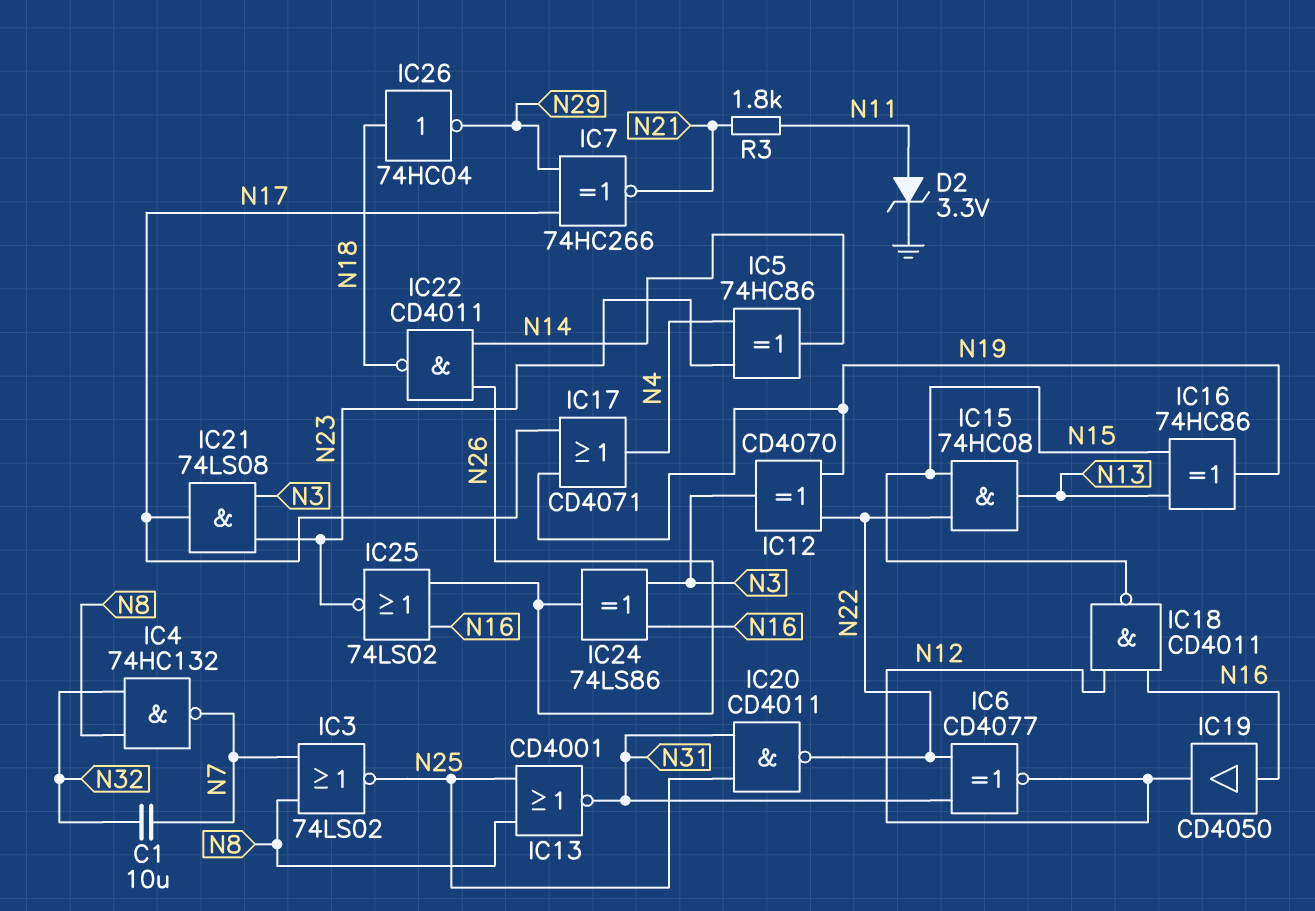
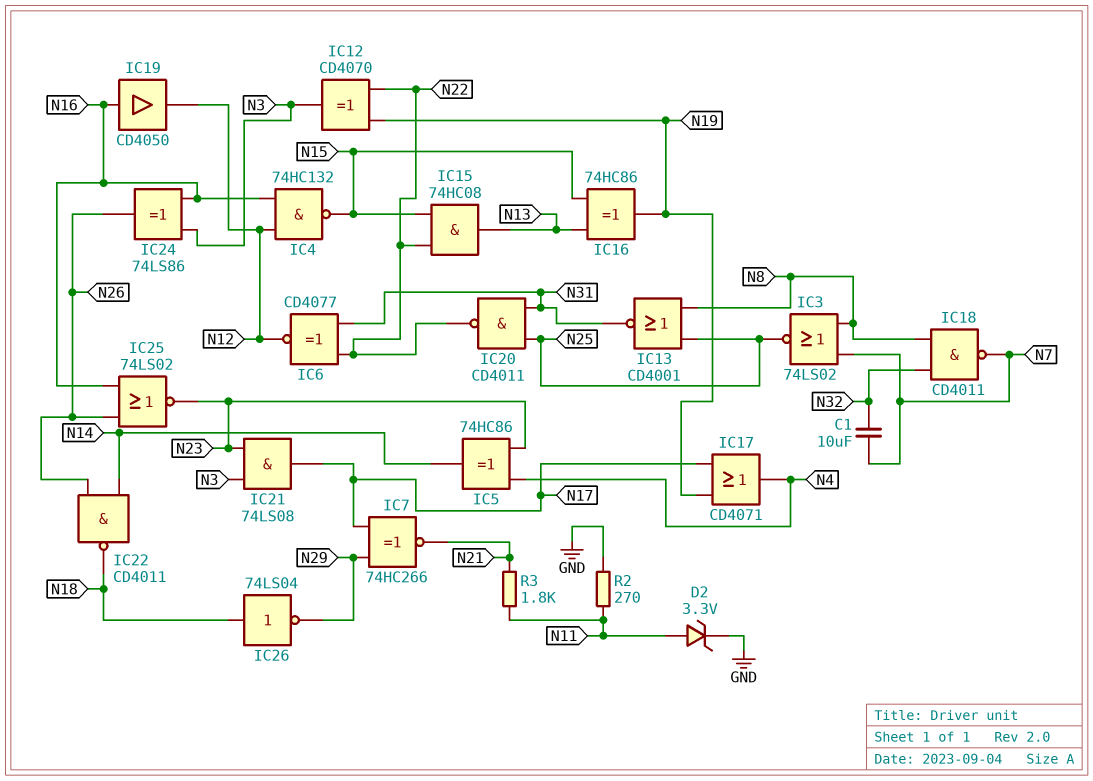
IC4: NAND 74HC132 (in N8, in N32, out N7) -> NAND 74HC132 (in N12, in N16, out N15)
IC18: NAND CD4011 (in N12, in N16, out N15) -> NAND CD4011 (in N8, in N32, out N7)
IC26: NOT 74HC04 (in N18, out N29) -> NOT 74LS04 (in N18, out N29)
R2: none -> 270 (GND, N11)

